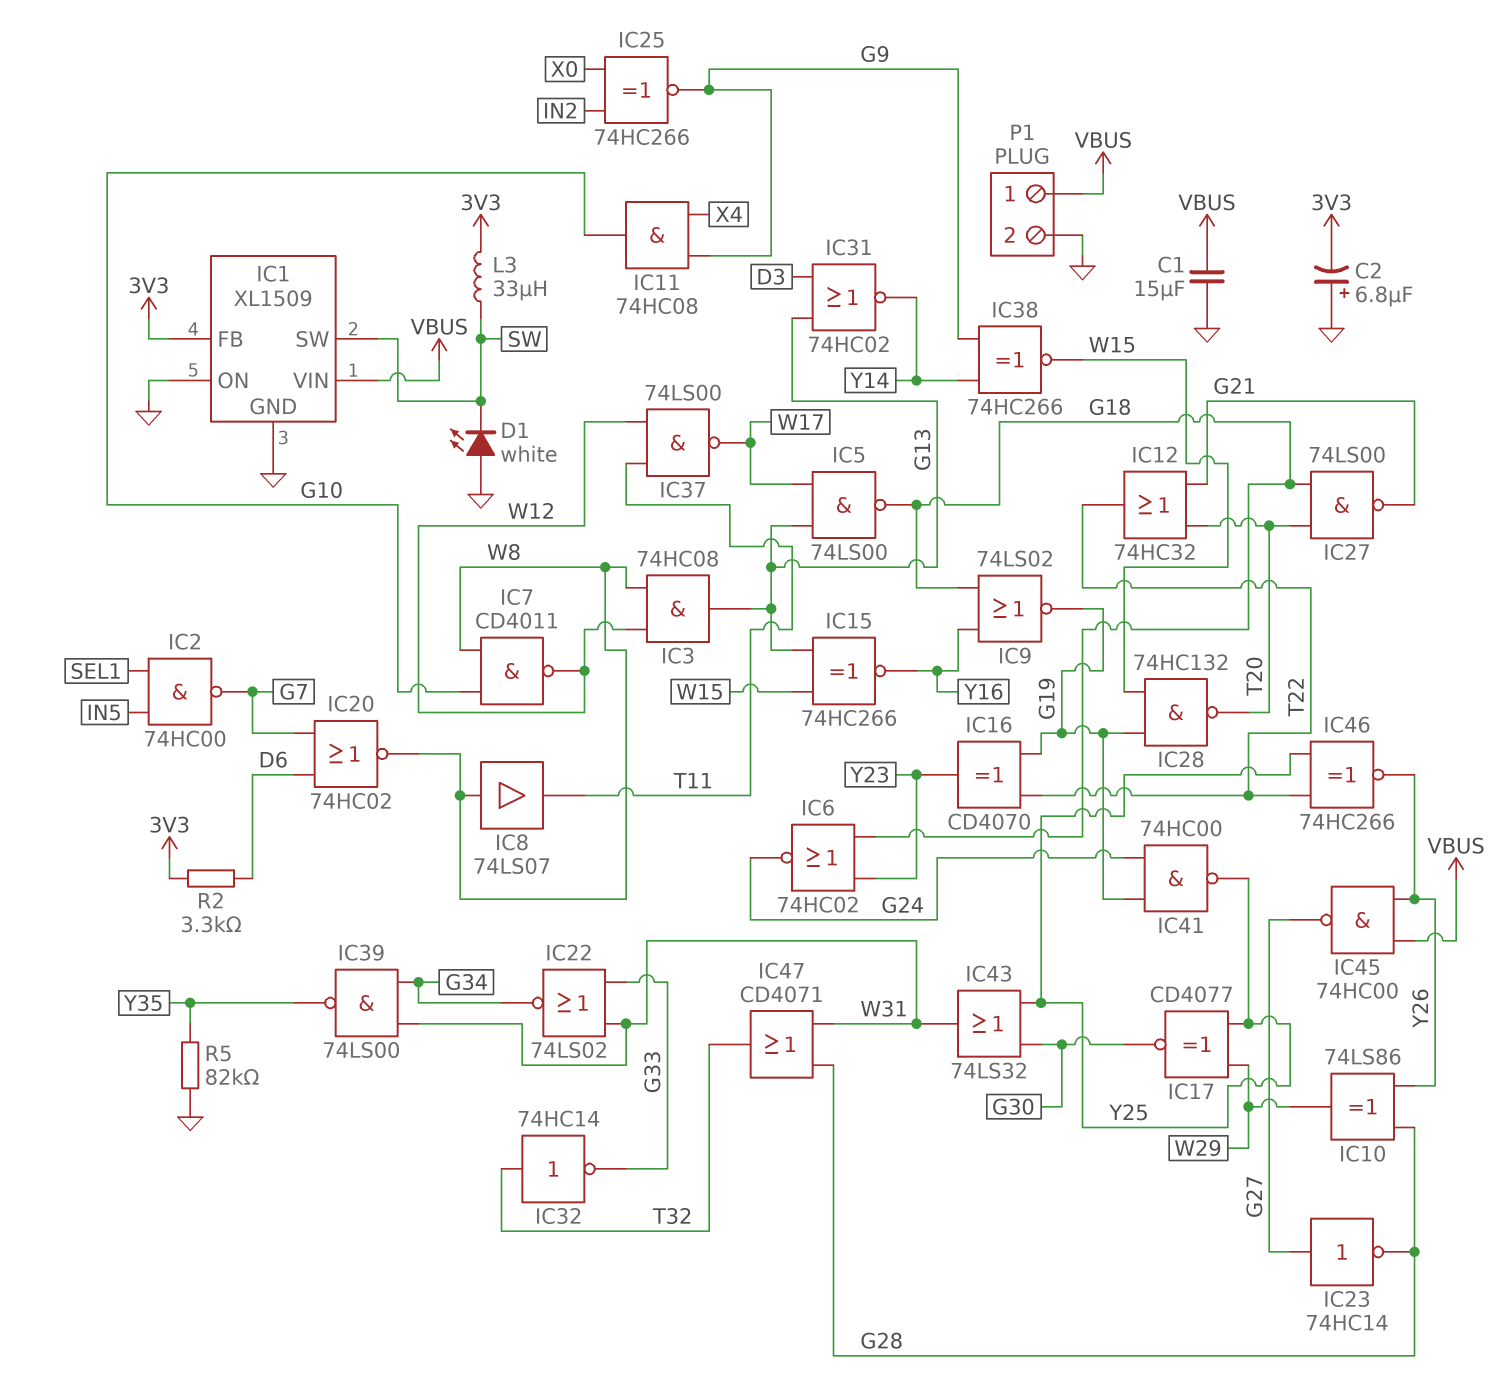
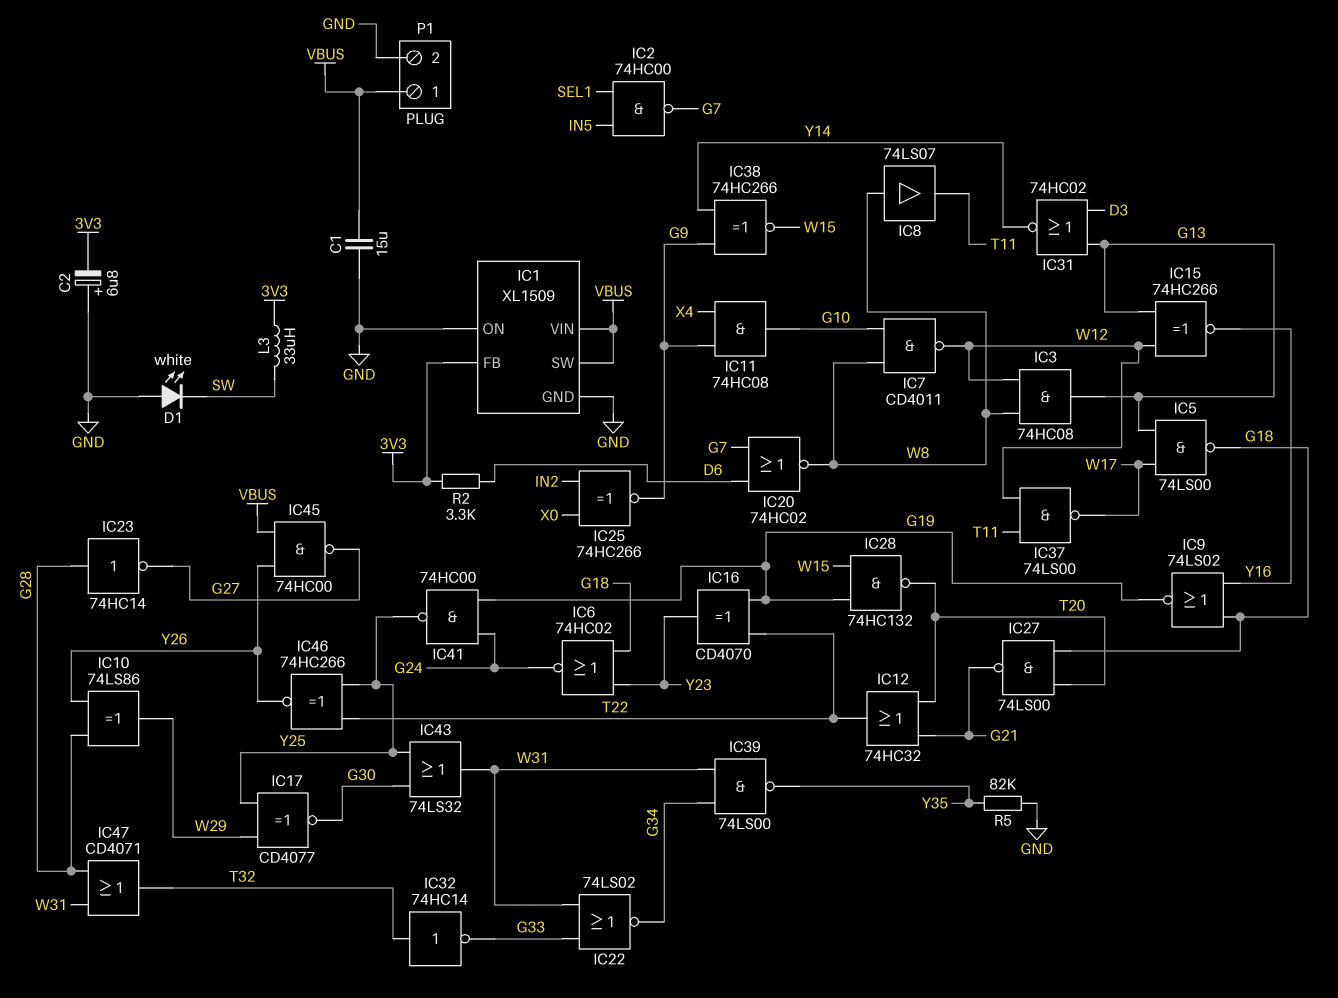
IC1 pin SW: SW -> VBUS
IC15: XNOR 74HC266 (in G13, in W15, out Y16) -> XNOR 74HC266 (in G13, in W12, out Y16)
IC23: NOT 74HC14 (in G27, out G28) -> NOT 74HC14 (in G28, out G27)

